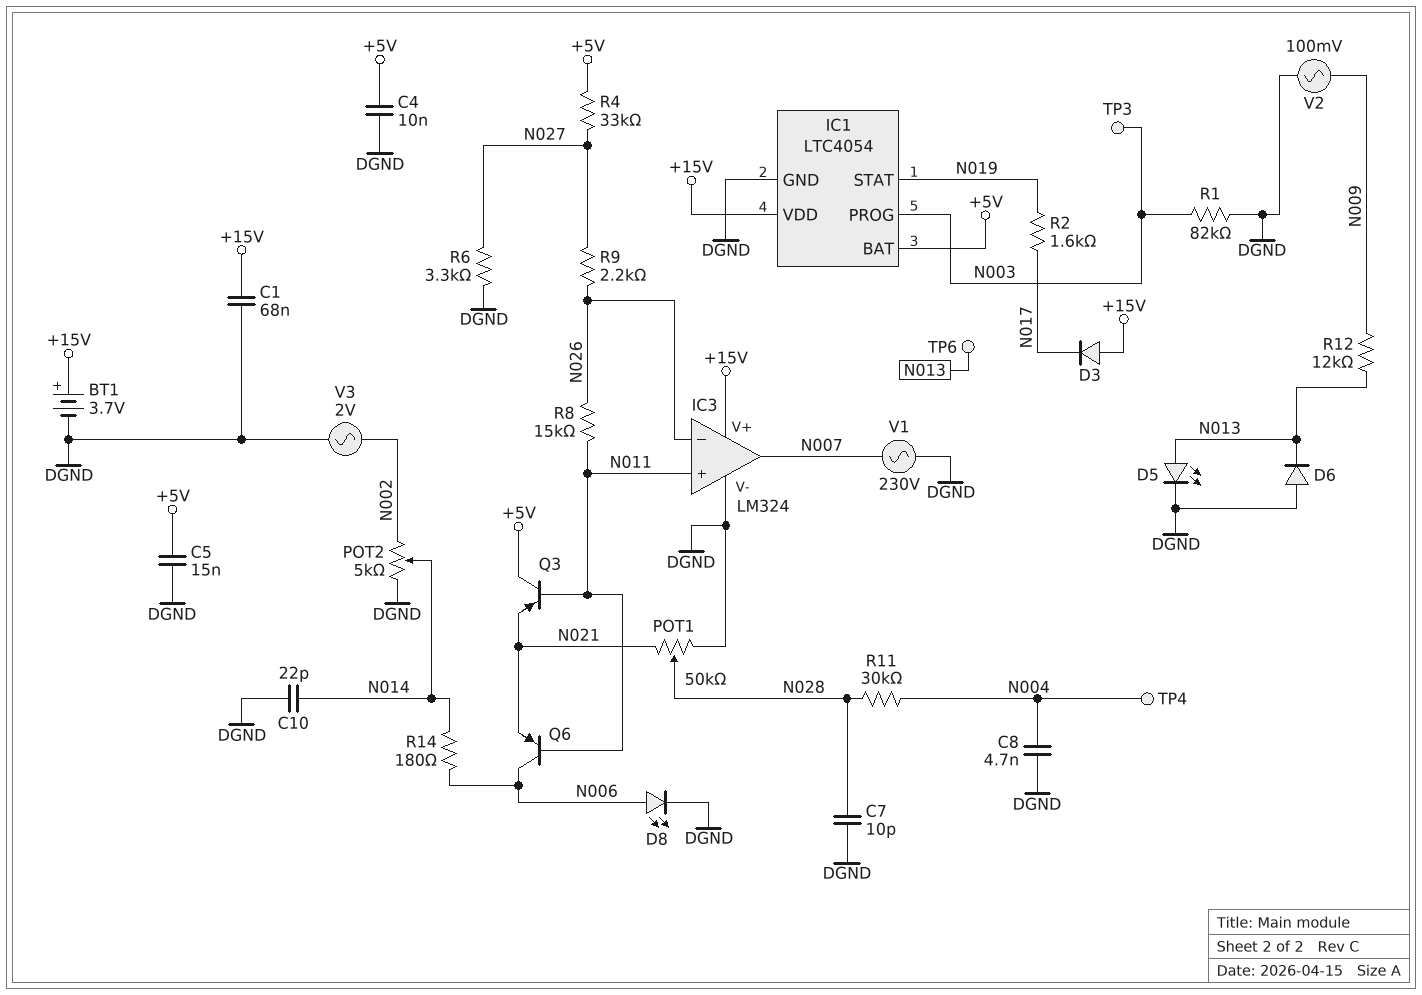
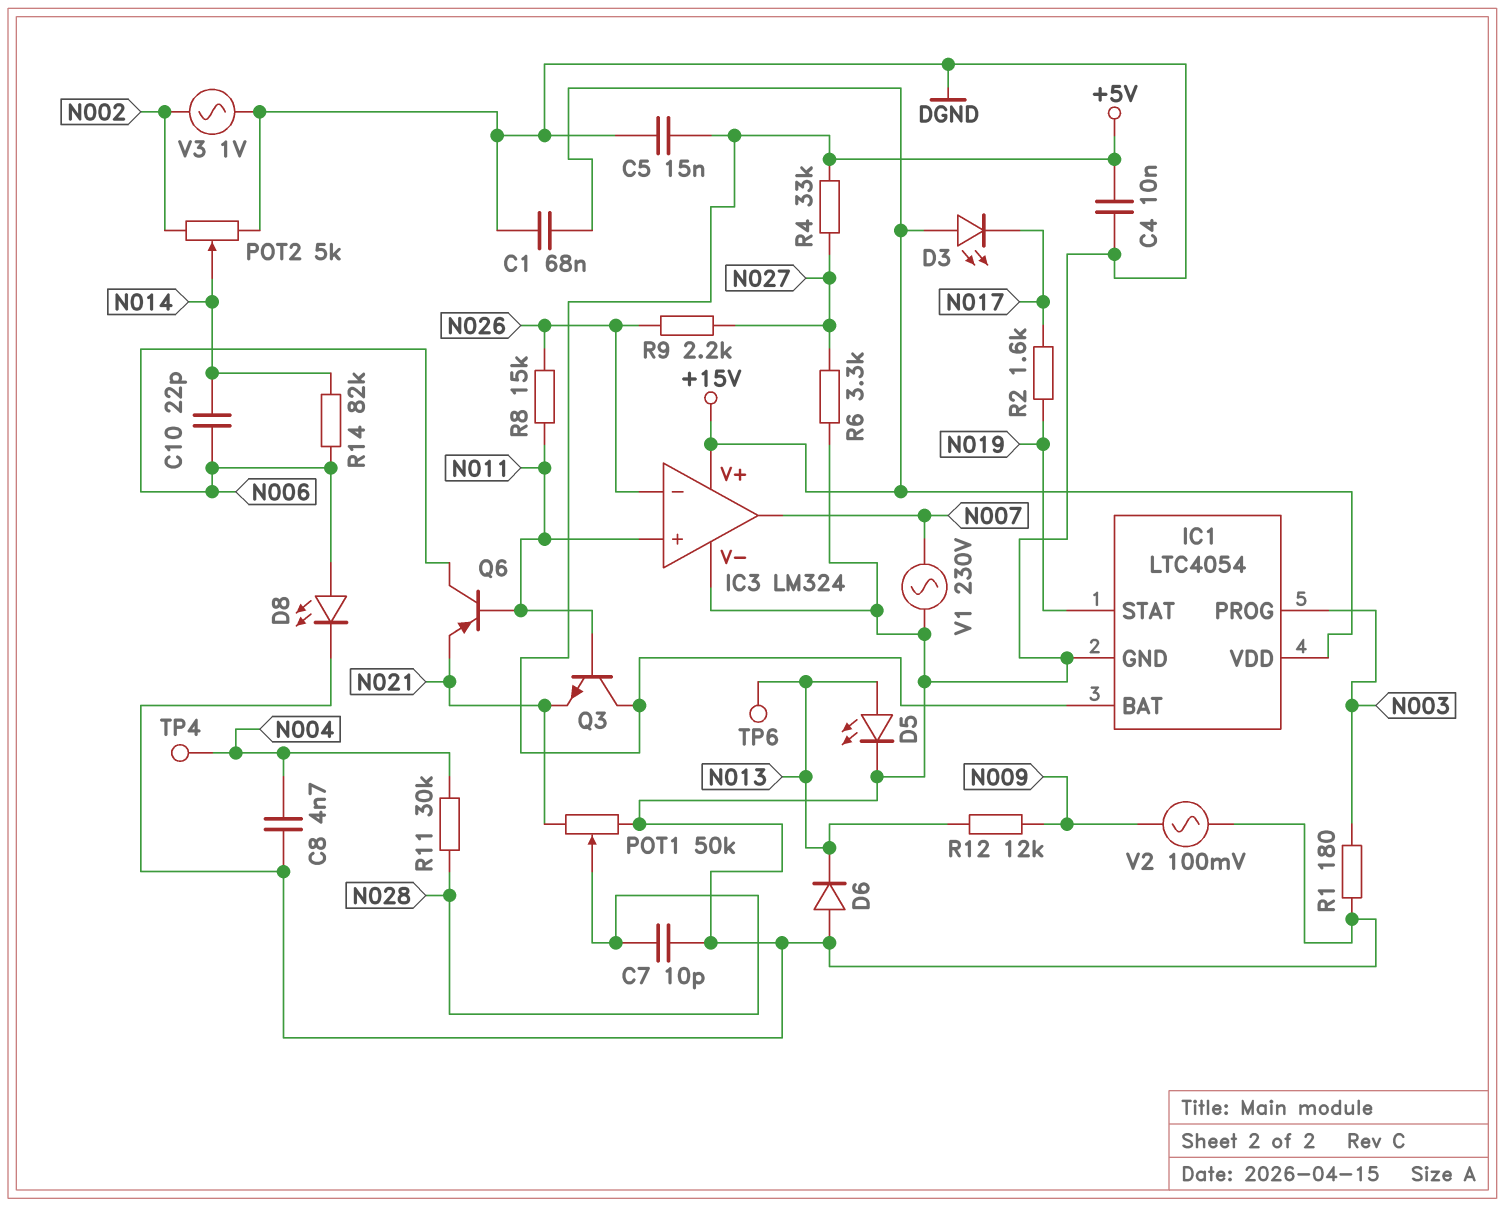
BT1: 3.7V (plus +15V, minus DGND) -> none
C10: 22pF (DGND, N014) -> 22pF (N006, N014)
D3: diode (A +15V, K N017) -> LED (A +15V, K N017)
Q3: PNP (B N011, C +5V, E N021) -> NPN (B N011, C +5V, E N021)
R1: 82k (DGND, N003) -> 180 (DGND, N003)
R14: 180 (N006, N014) -> 82k (N006, N014)
TP3: test point (N003) -> none
V3: AC 2V (DGND, N002) -> AC 1V (DGND, N002)

